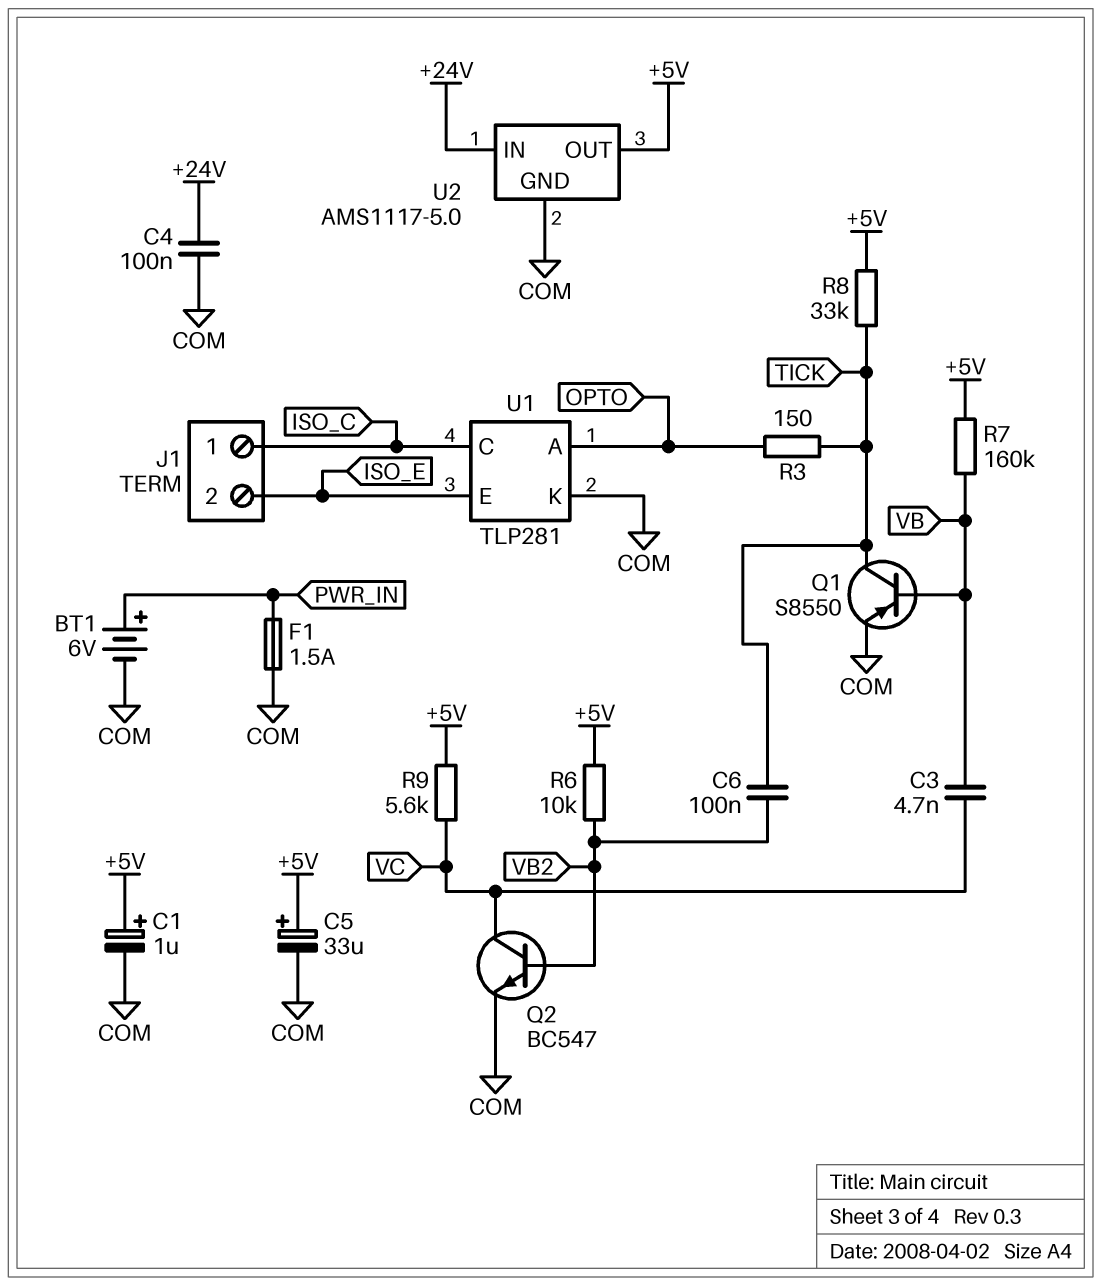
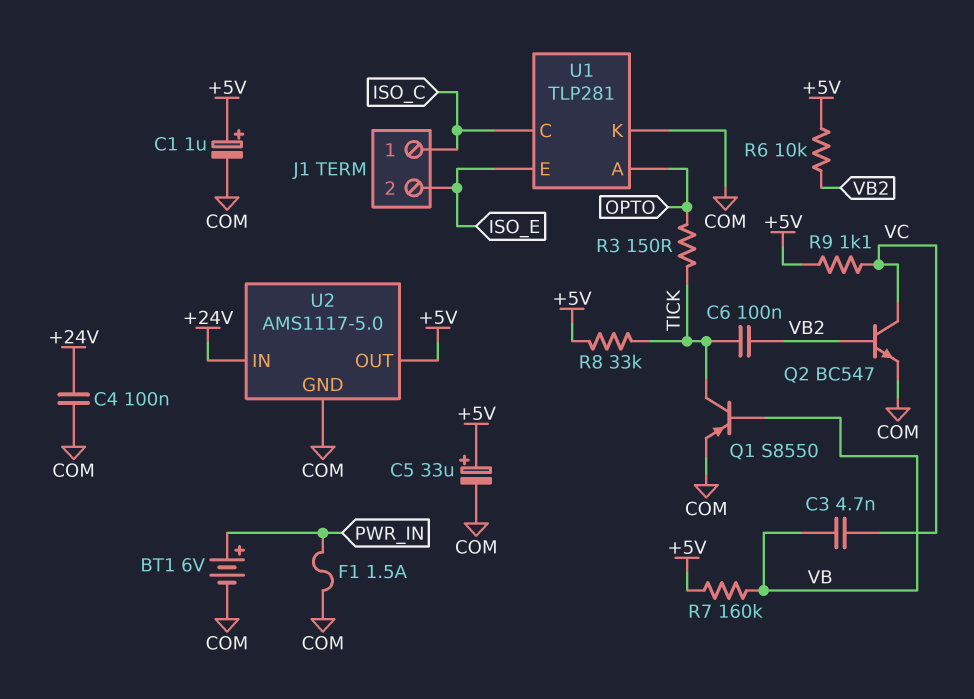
R9: 5.6k (+5V, VC) -> 1.1k (+5V, VC)

